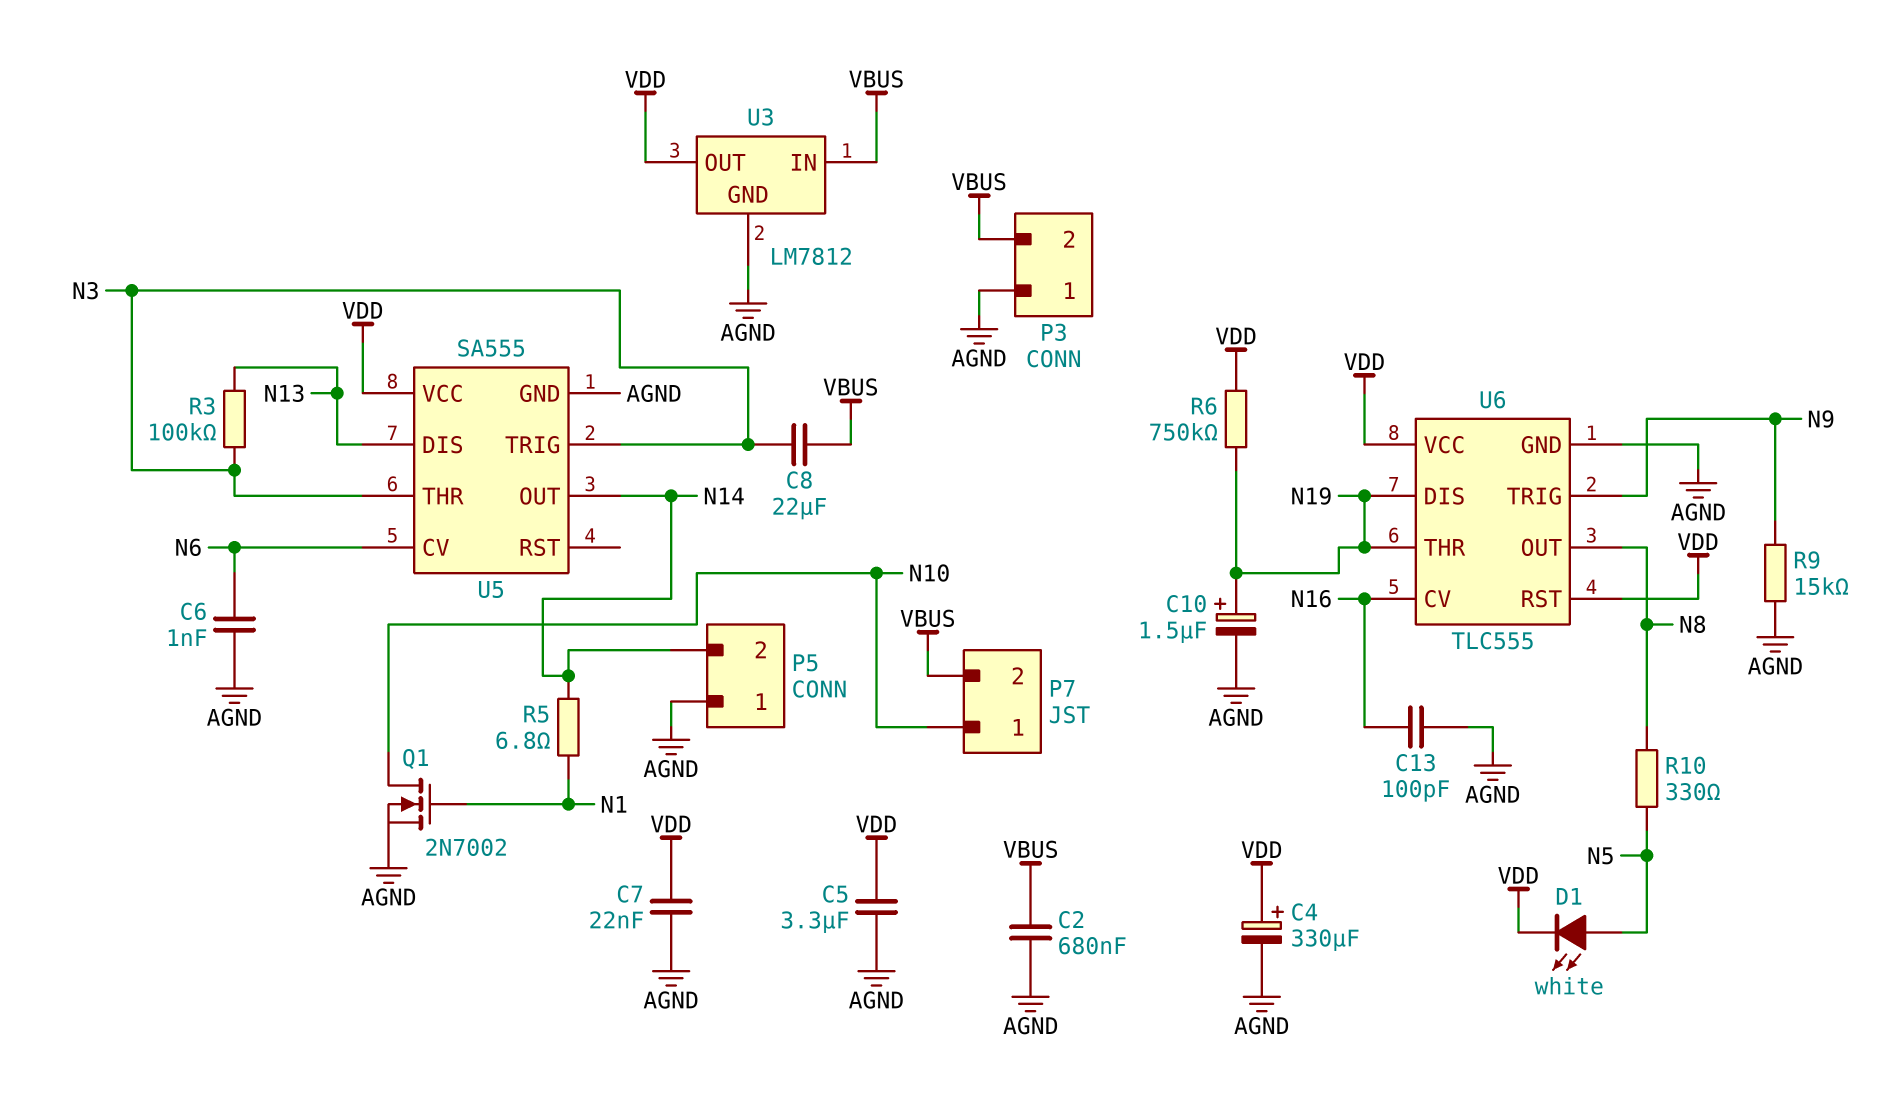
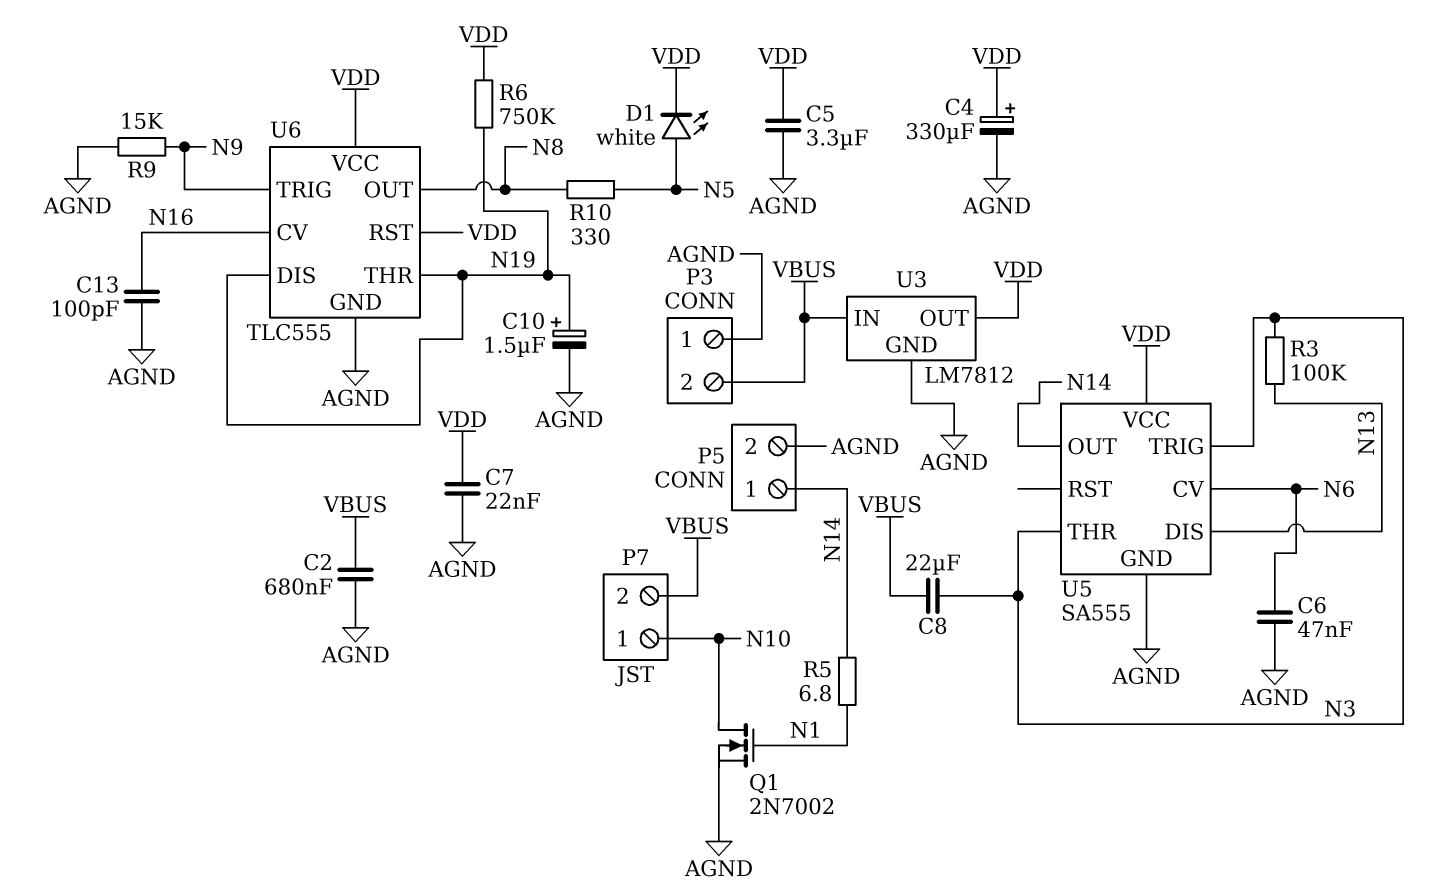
C6: 1nF (AGND, N6) -> 47nF (AGND, N6)
P5 pin 1: AGND -> N14
P5 pin 2: N14 -> AGND

